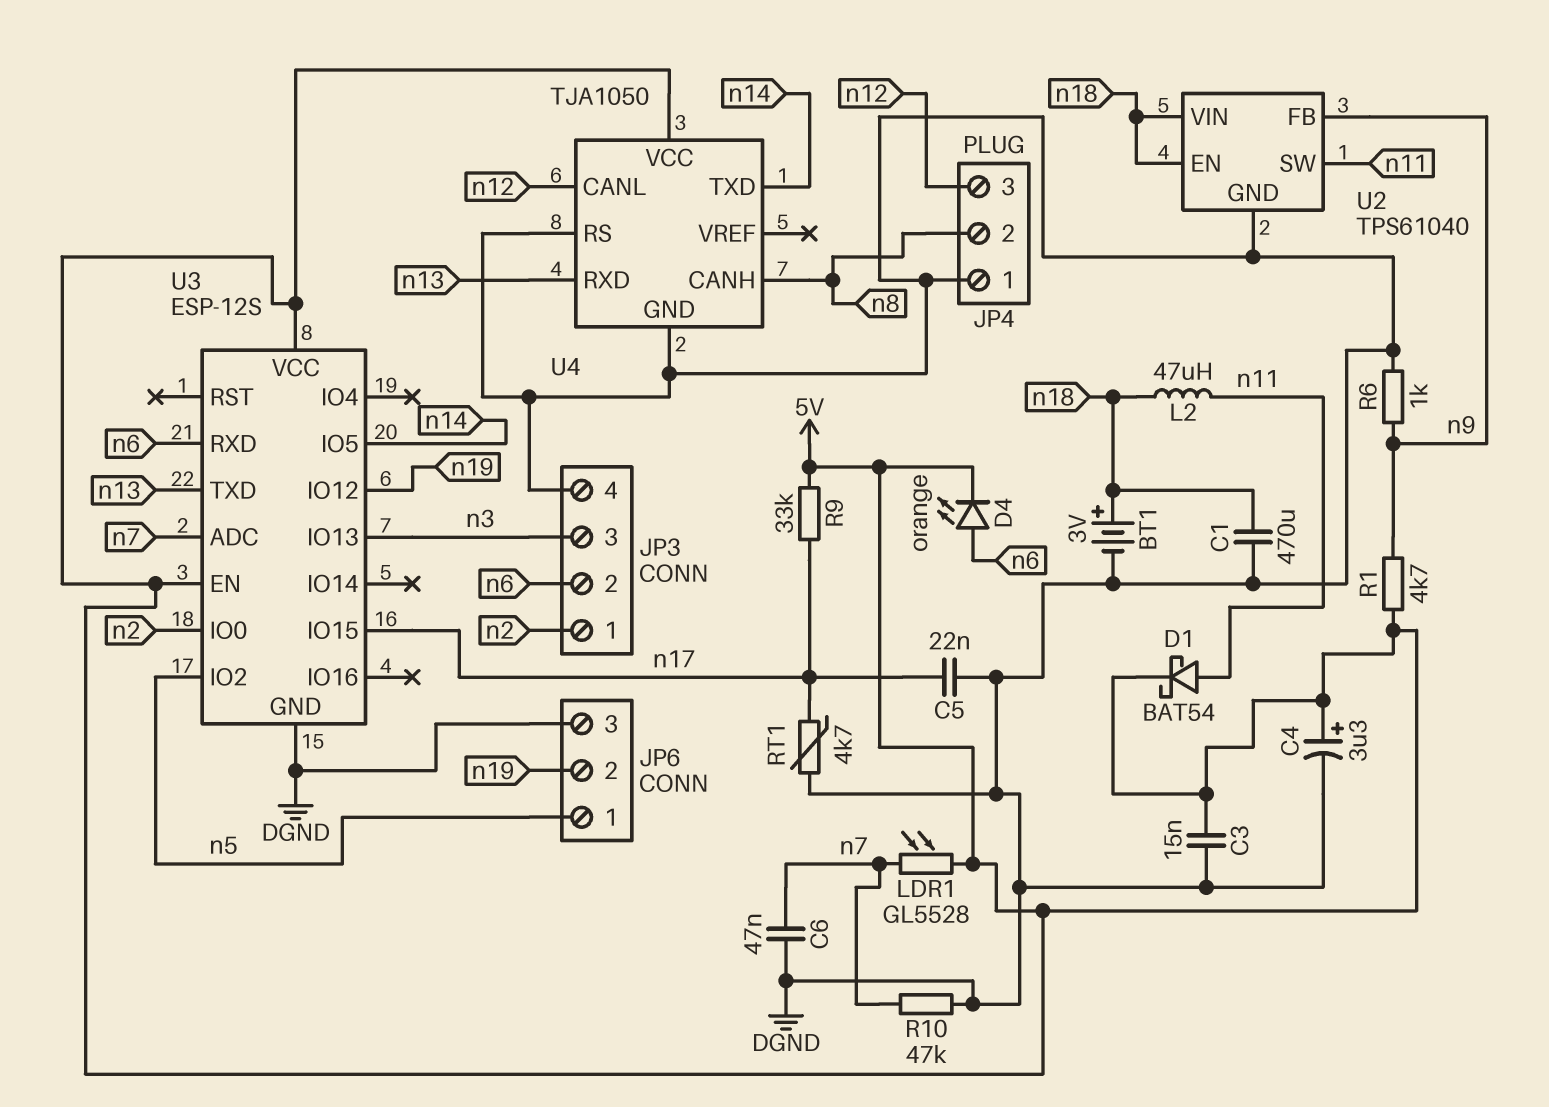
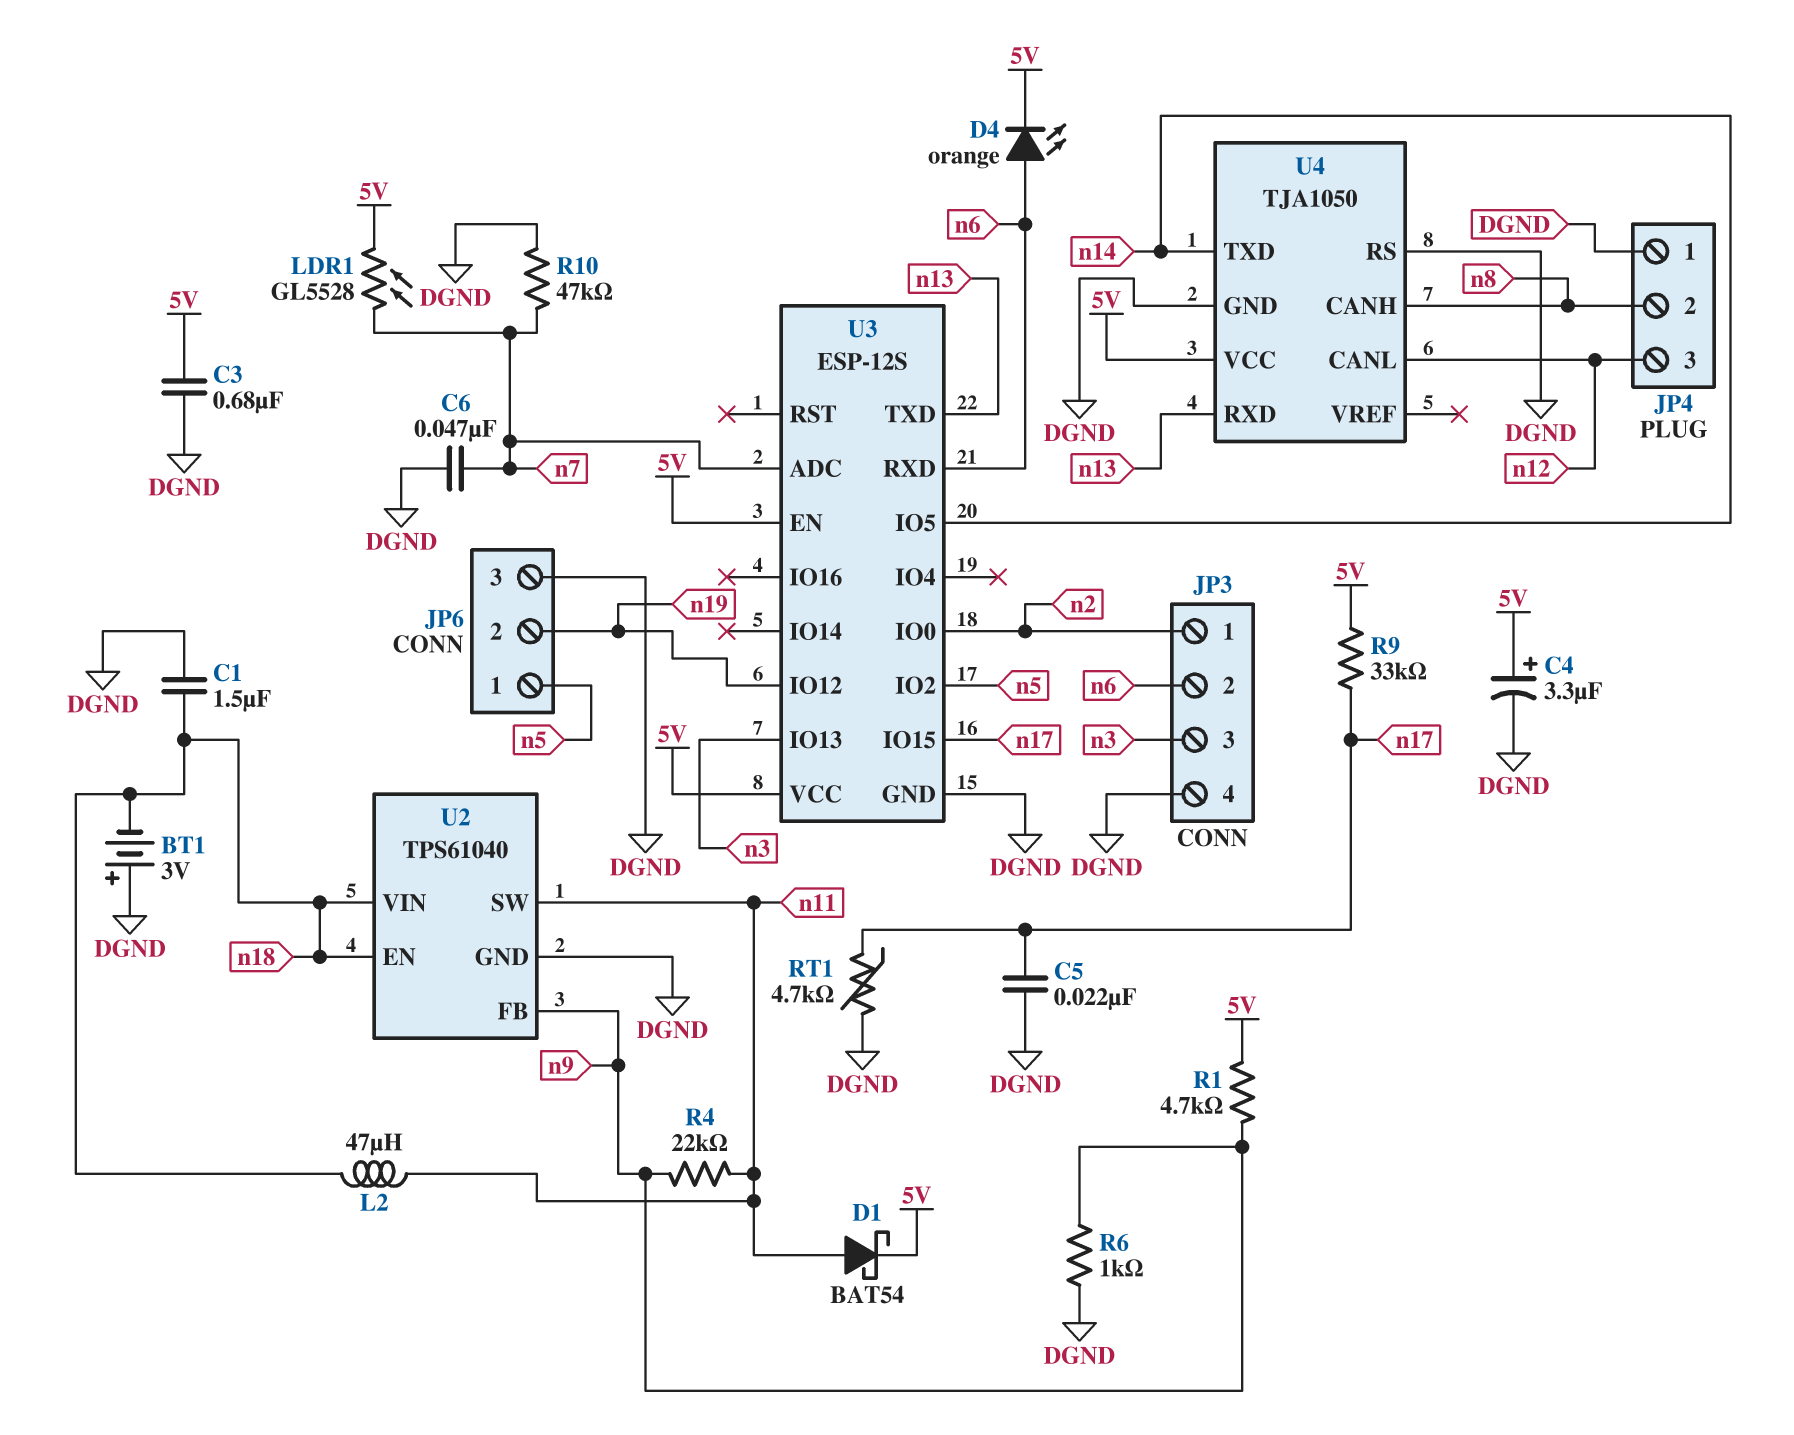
BT1: 3V (plus n18, minus DGND) -> 3V (plus DGND, minus n18)
C1: 470uF (DGND, n18) -> 1.5uF (DGND, n18)
C3: 15nF (5V, DGND) -> 680nF (5V, DGND)
R4: none -> 22k (n9, n11)

